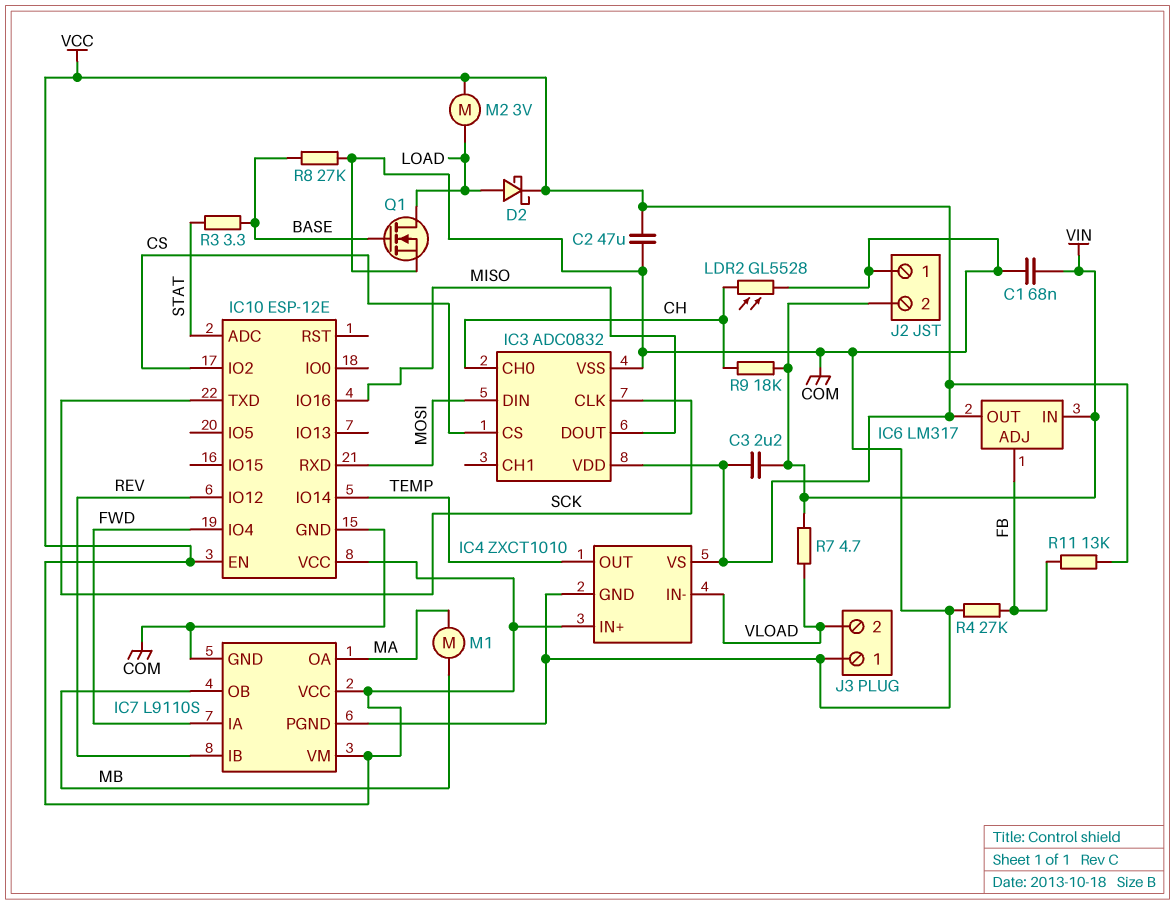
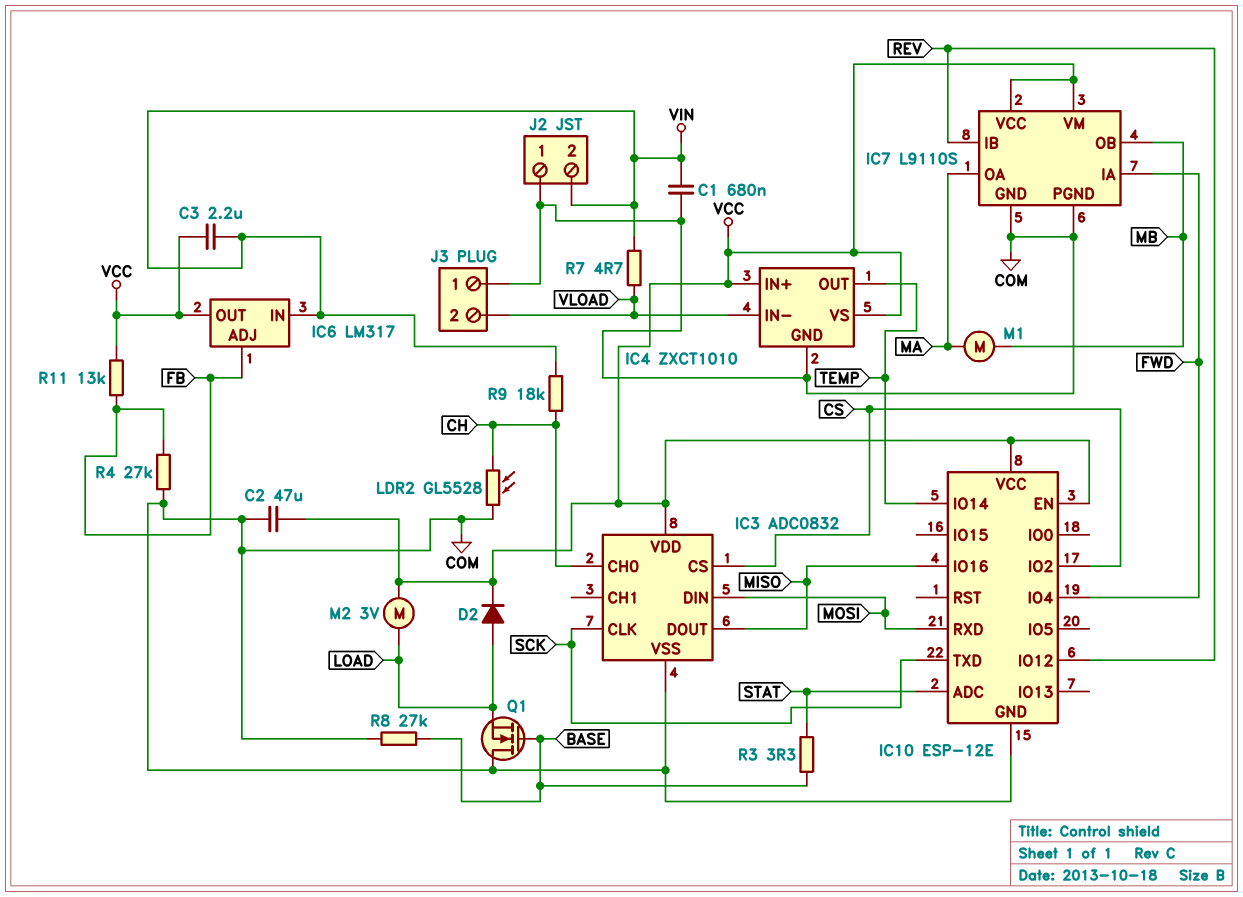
C1: 68nF (COM, VIN) -> 680nF (COM, VIN)
D2: schottky (A LOAD, K VCC) -> diode (A LOAD, K VCC)
Q1: NMOS (G BASE, D LOAD, S COM) -> NMOS (G BASE, D COM, S LOAD)

